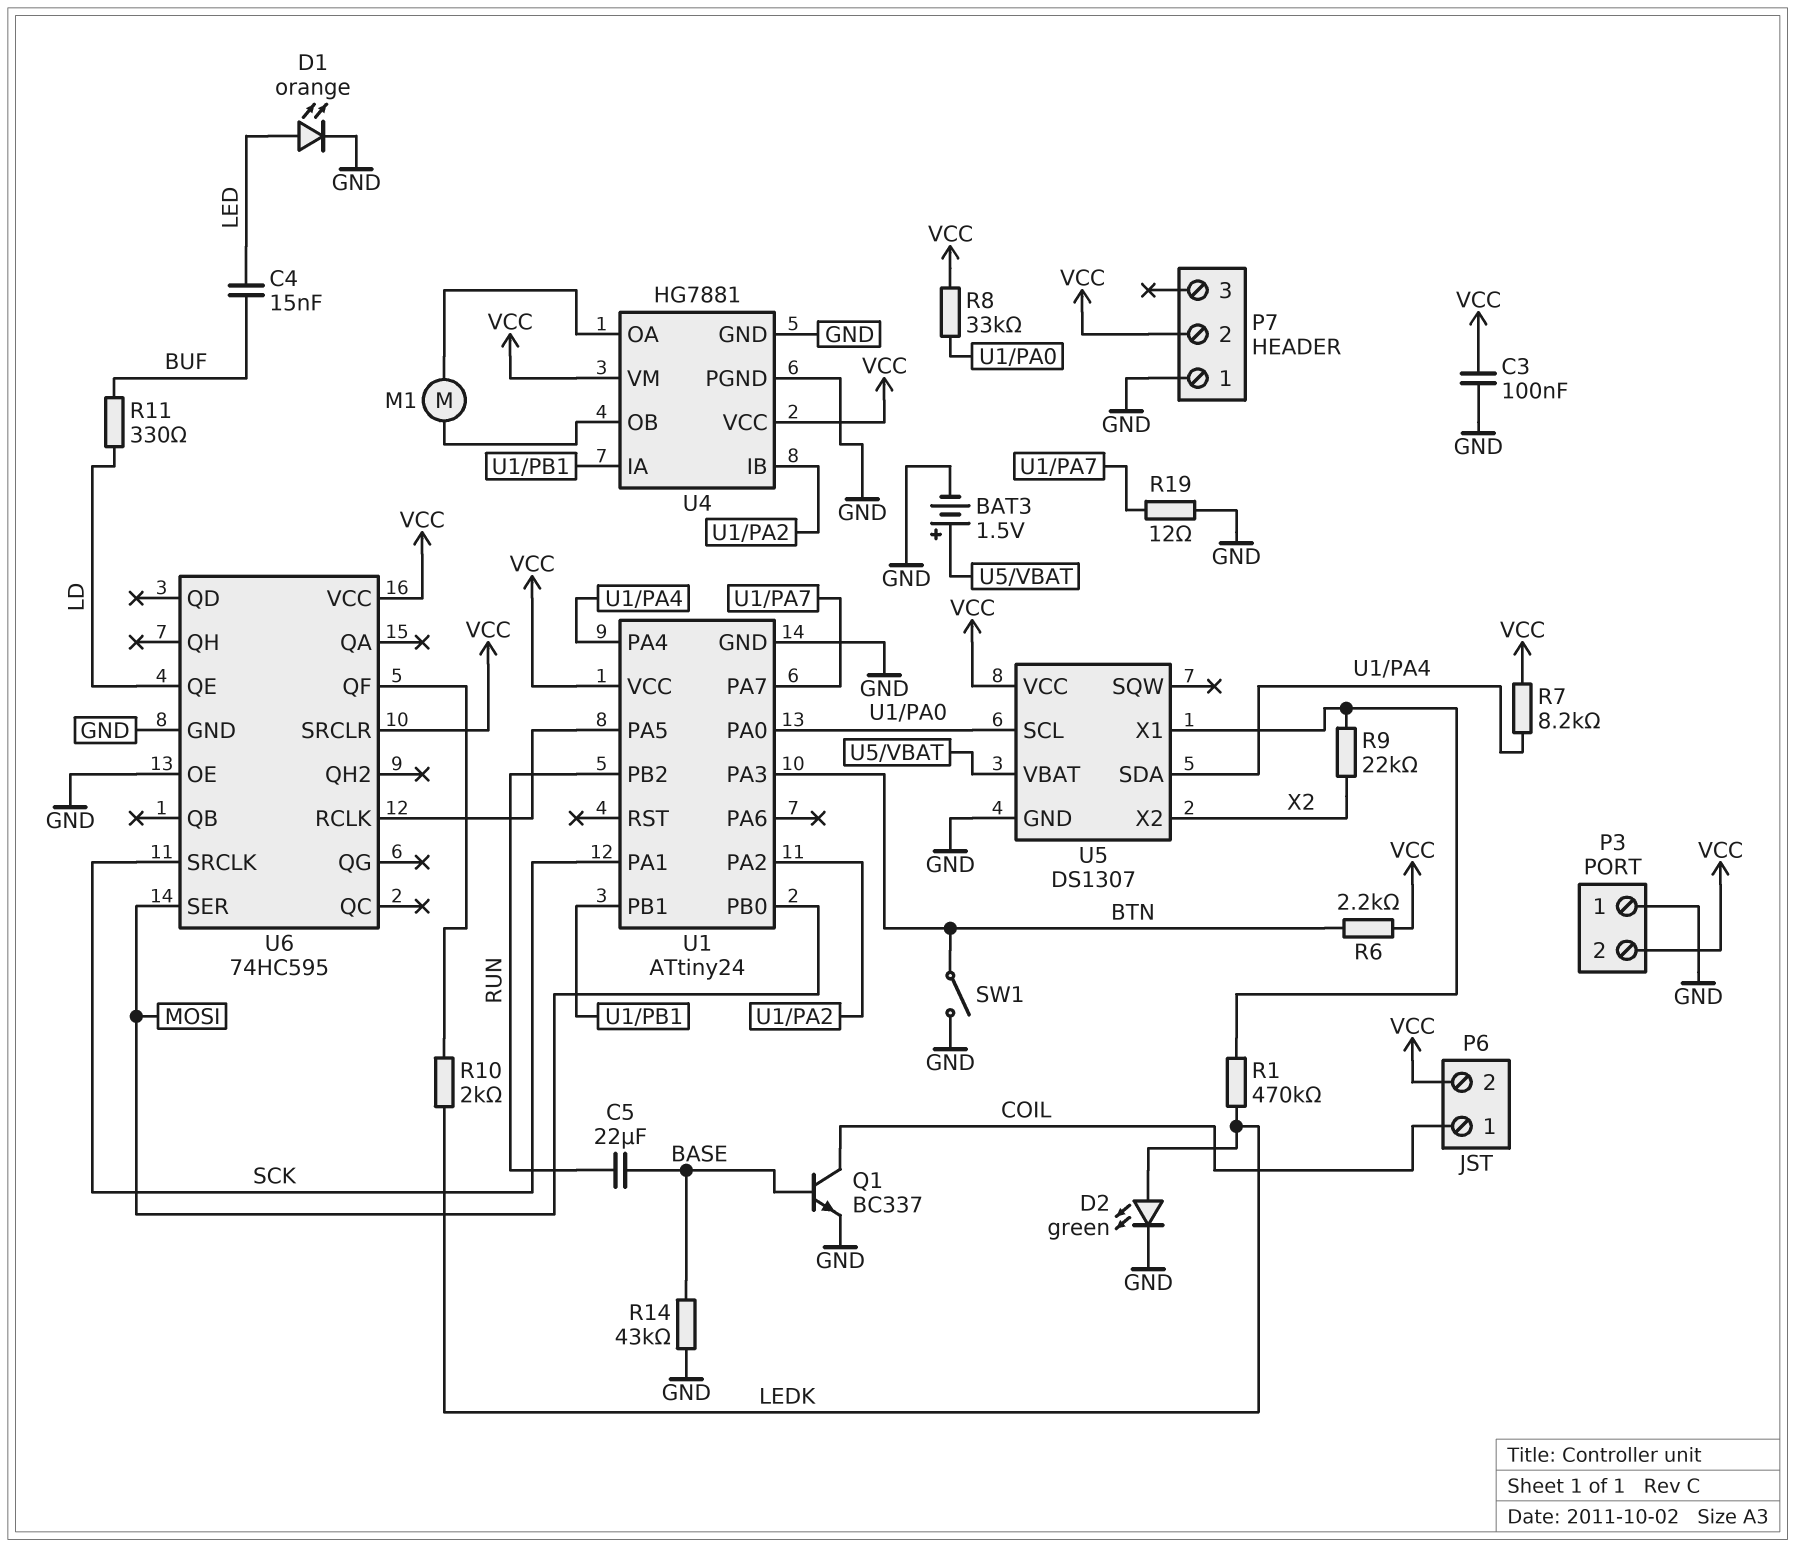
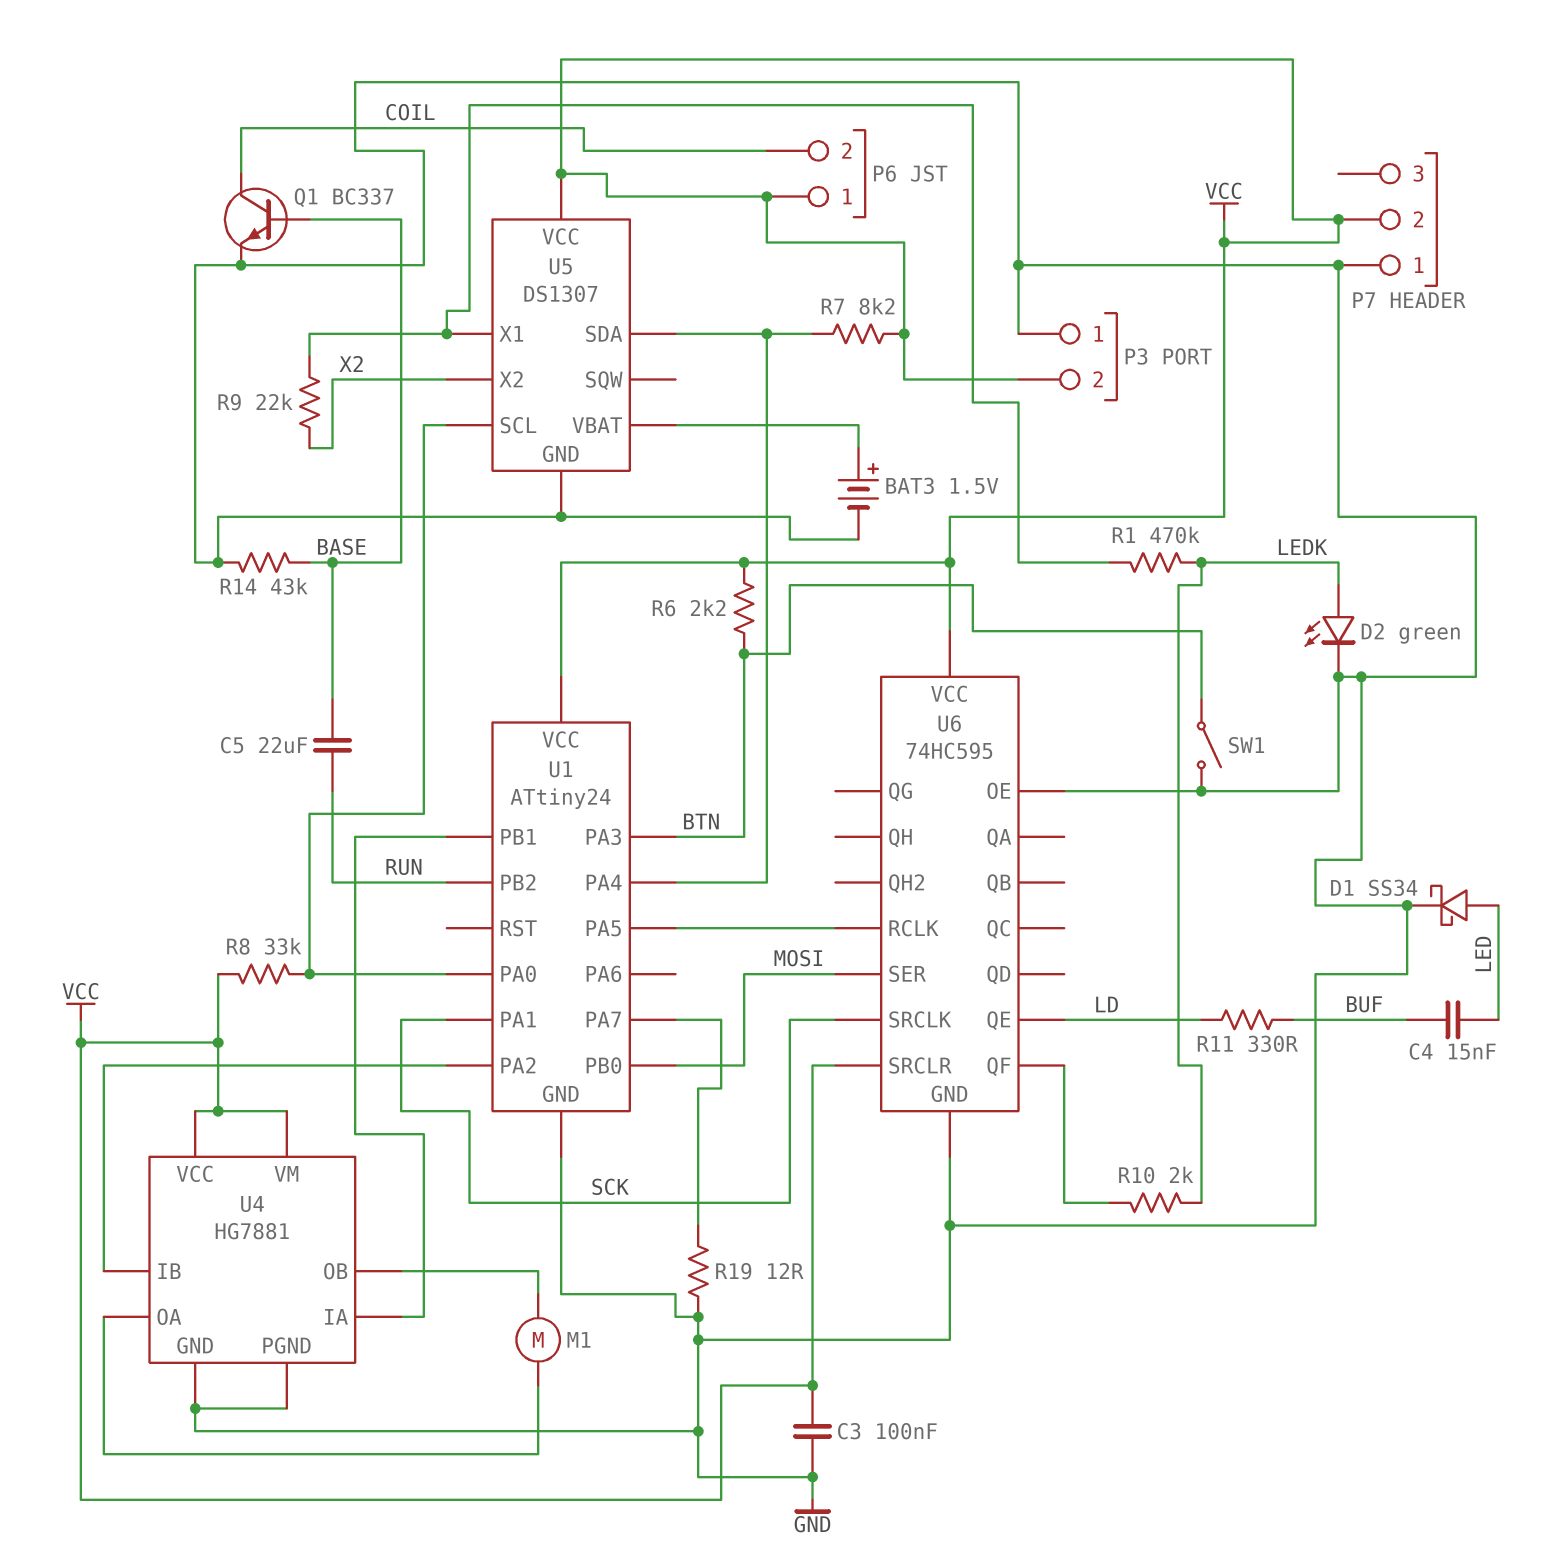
D1: LED orange (A LED, K GND) -> schottky SS34 (A LED, K GND)
P6 pin 1: COIL -> VCC
P6 pin 2: VCC -> COIL

